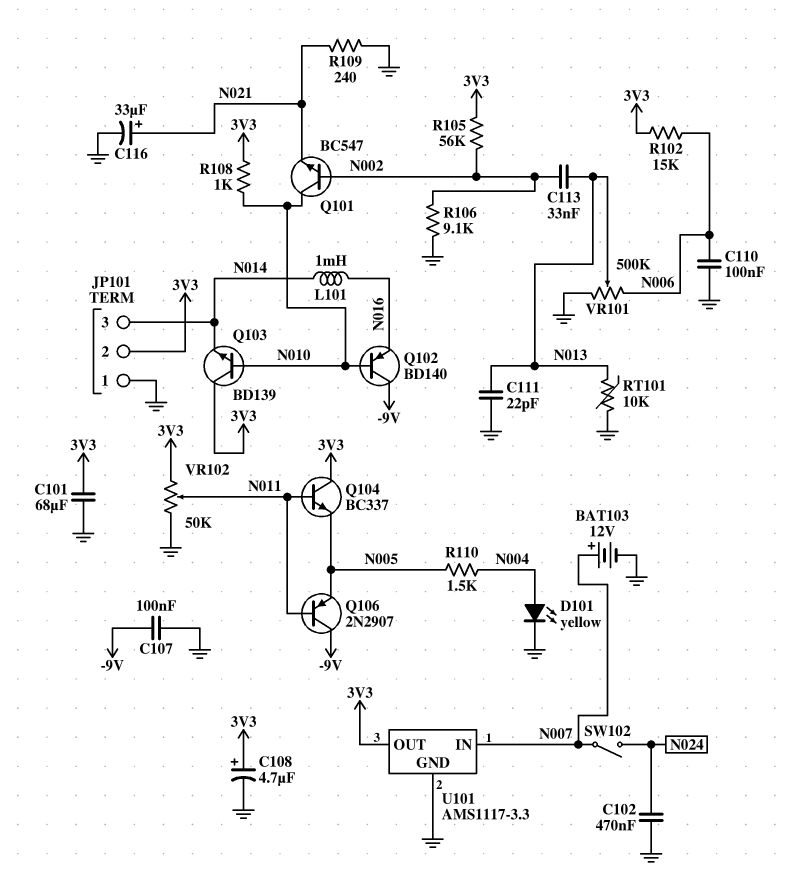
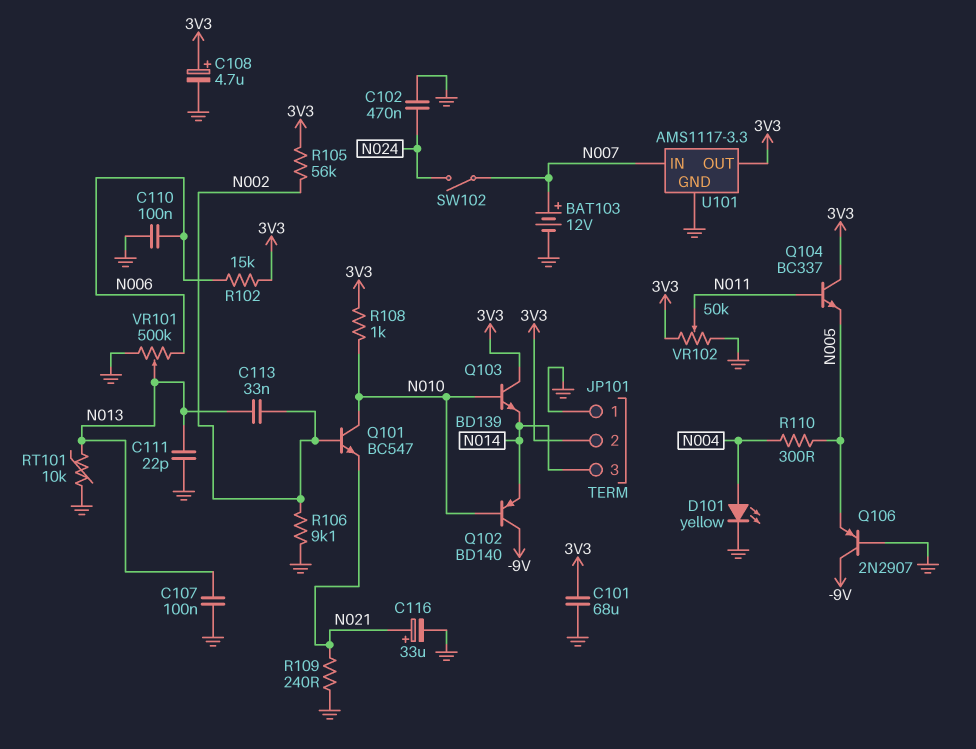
C107: 100nF (-9V, GND) -> 100nF (GND, N013)
L101: 1mH (N014, N016) -> none
Q102: PNP BD140 (B N010, C -9V, E N016) -> PNP BD140 (B N010, C -9V, E N014)
Q106: PNP 2N2907 (B N011, C -9V, E N005) -> PNP 2N2907 (B GND, C -9V, E N005)
R110: 1.5k (N004, N005) -> 300 (N004, N005)

